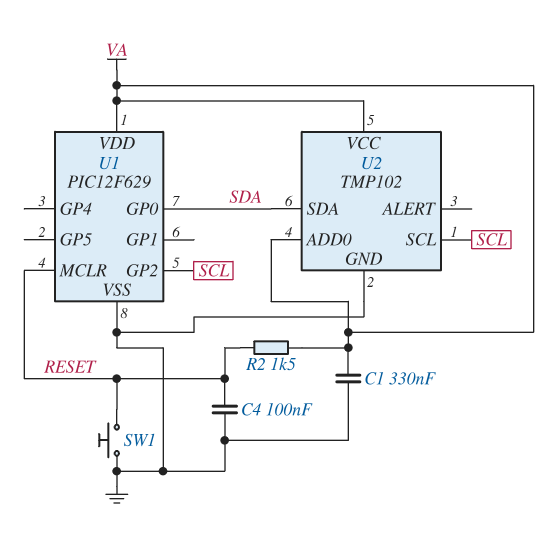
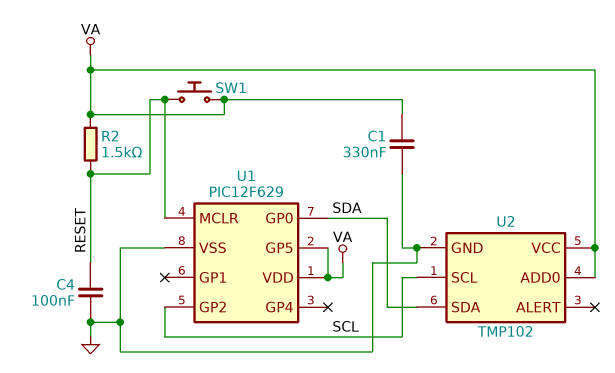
SW1: button (GND, RESET) -> button (RESET, VA)
U1 pin GP5: none -> VA

